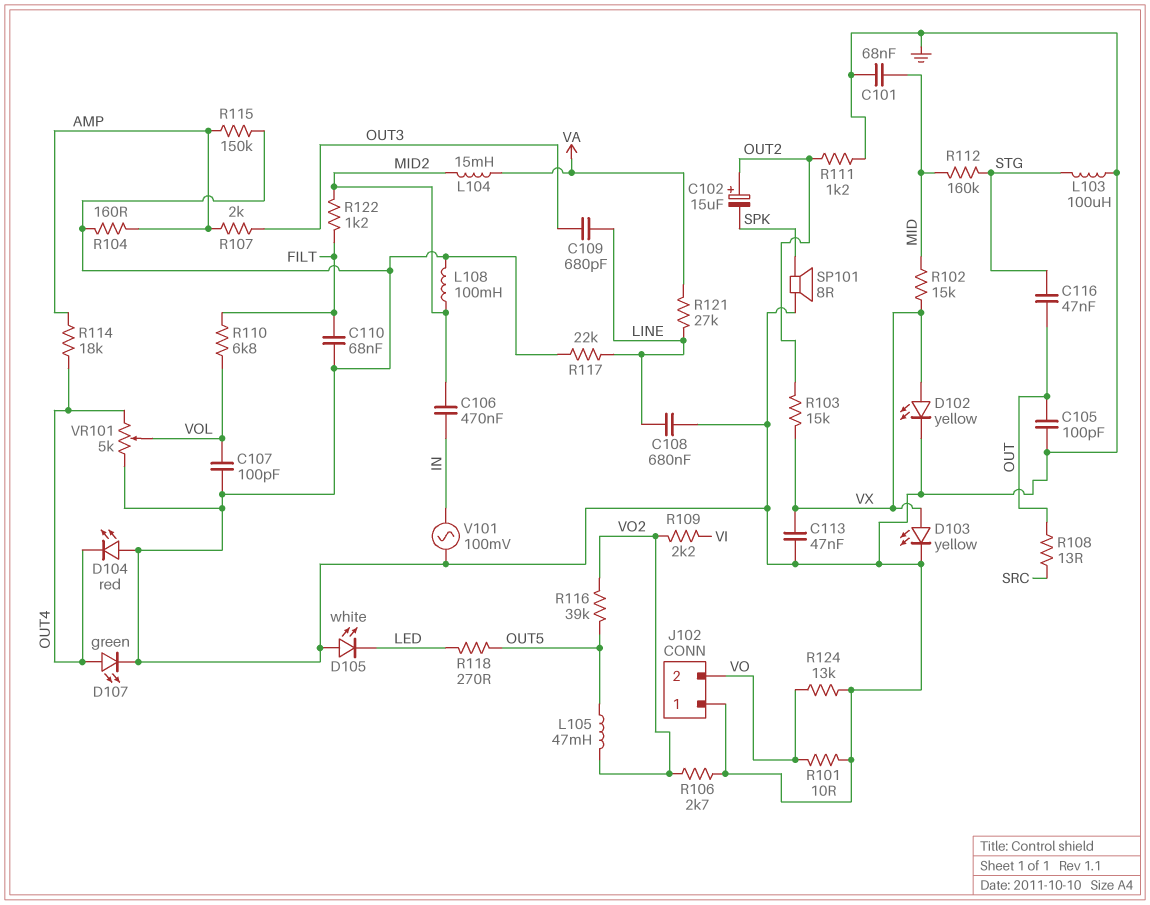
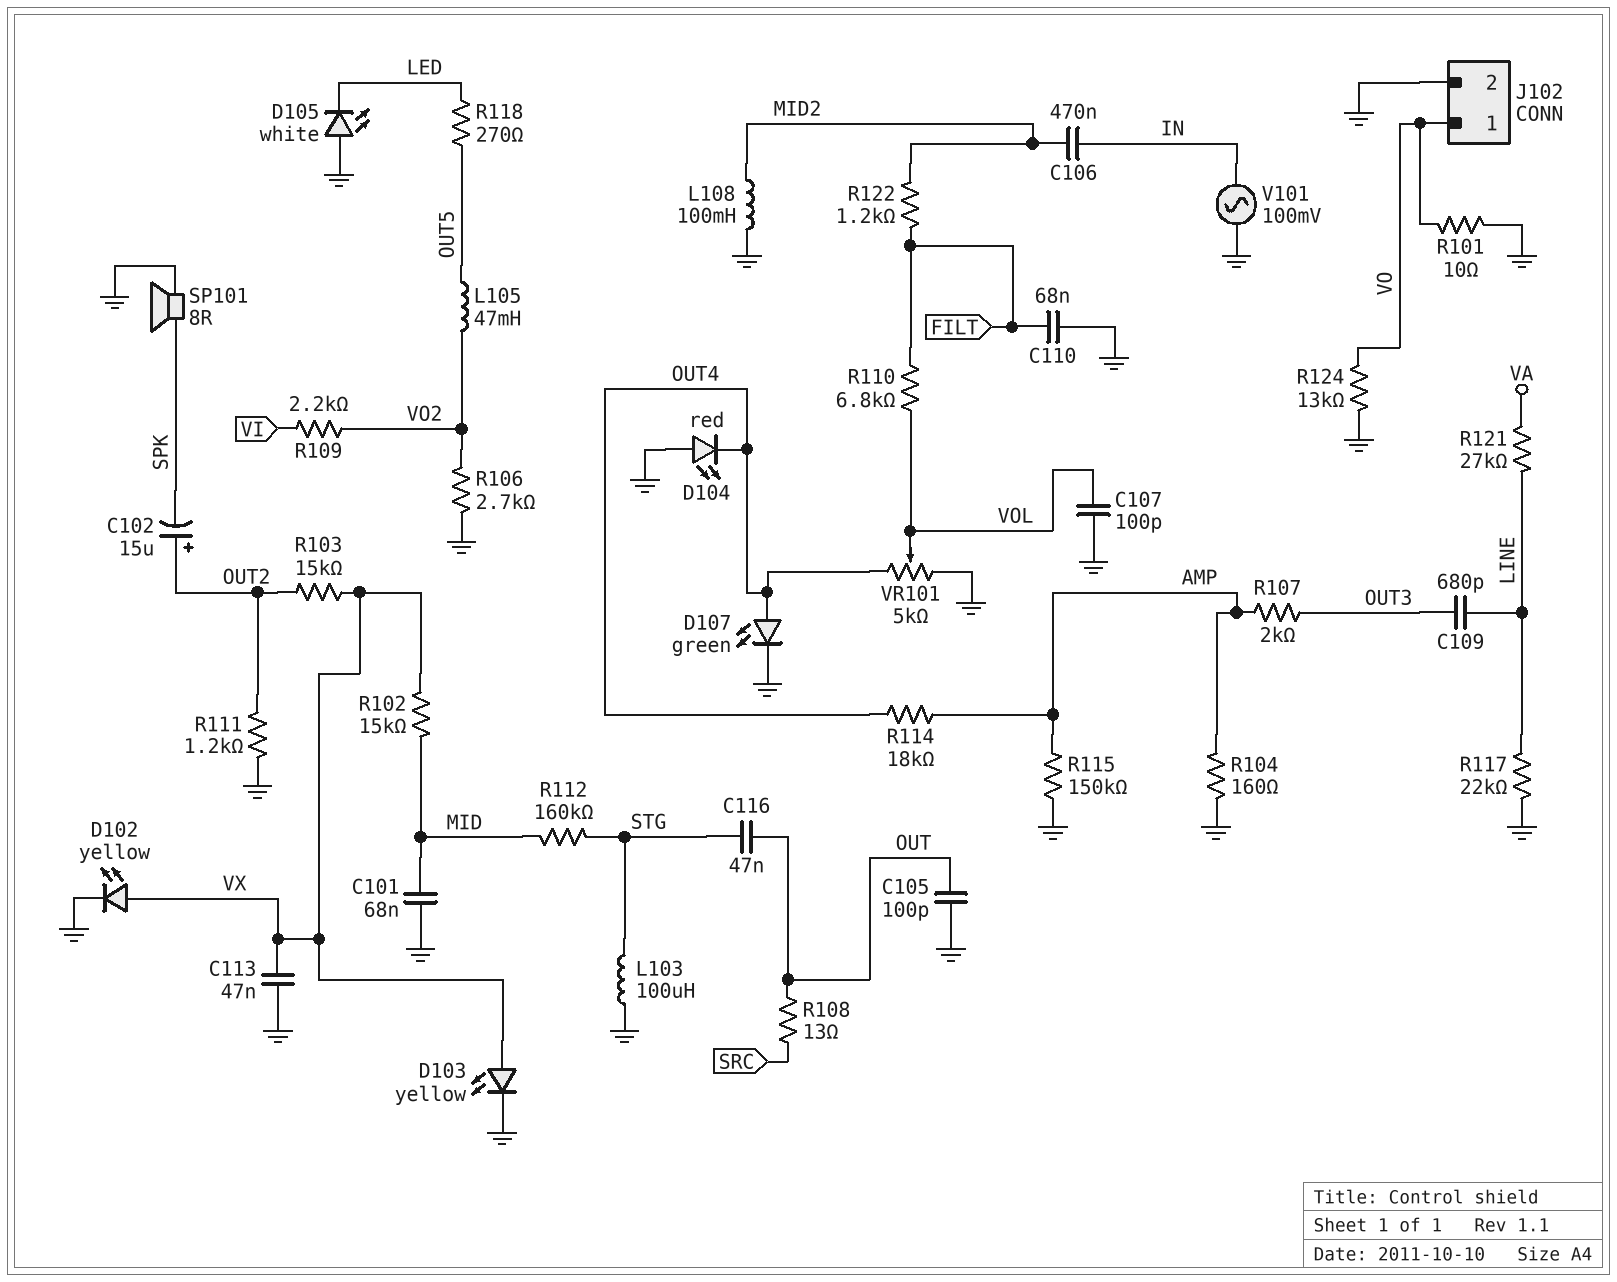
C108: 680nF (GND, LINE) -> none
J102 pin 1: GND -> VO
J102 pin 2: VO -> GND
L104: 15mH (MID2, VA) -> none
R116: 39k (OUT5, VO2) -> none

